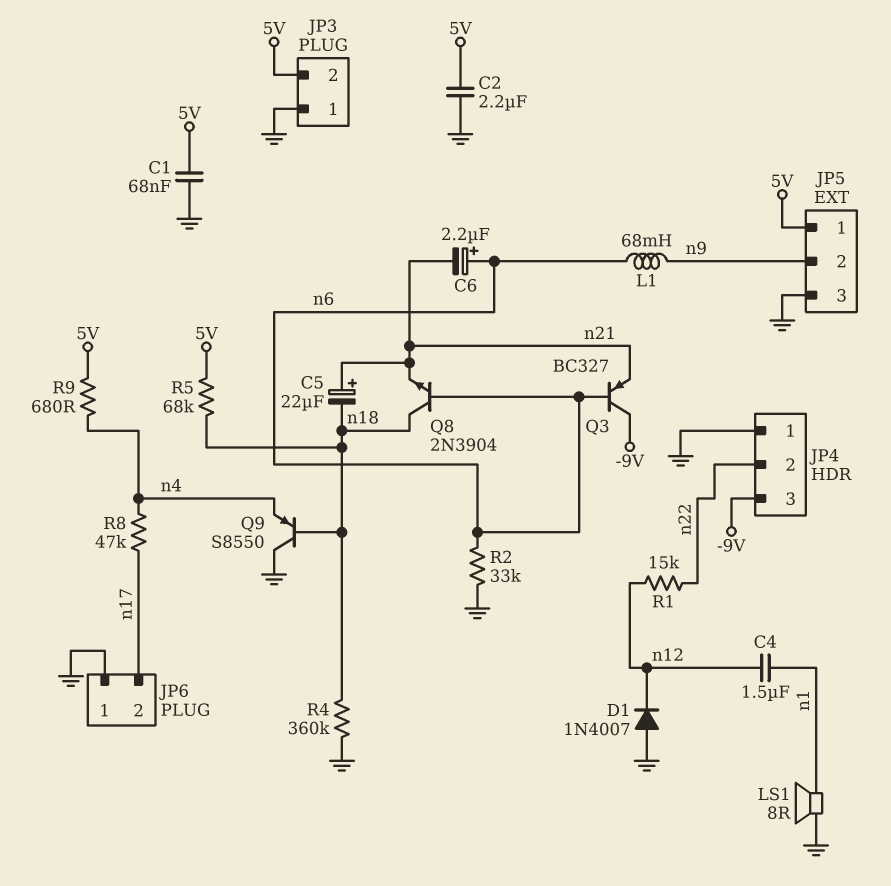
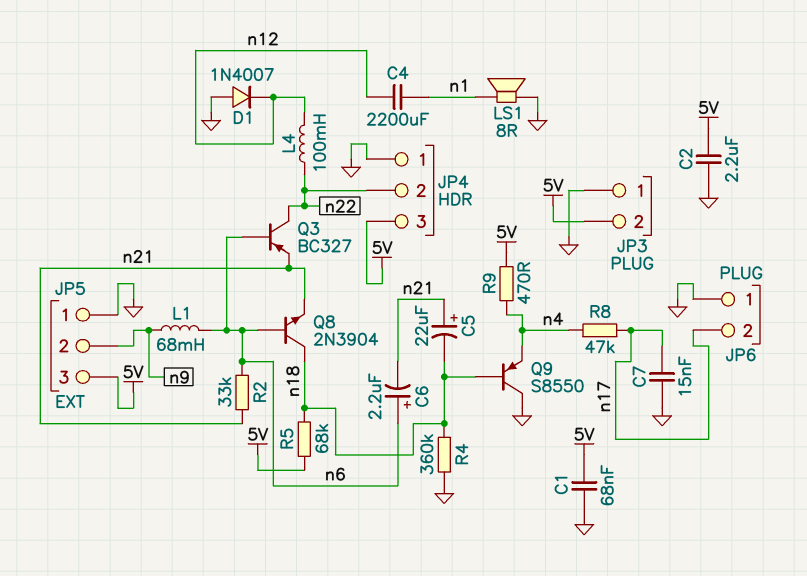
C4: 1.5uF (n1, n12) -> 2200uF (n1, n12)
C7: none -> 15nF (GND, n17)
JP4 pin 3: -9V -> 5V
JP5 pin 1: 5V -> GND
JP5 pin 3: GND -> 5V
L4: none -> 100mH (n12, n22)
Q3: PNP BC327 (B n6, C -9V, E n21) -> PNP BC327 (B n6, C n22, E n21)
R1: 15k (n12, n22) -> none
R2: 33k (GND, n6) -> 33k (n6, n21)
R9: 680 (5V, n4) -> 470 (5V, n4)

